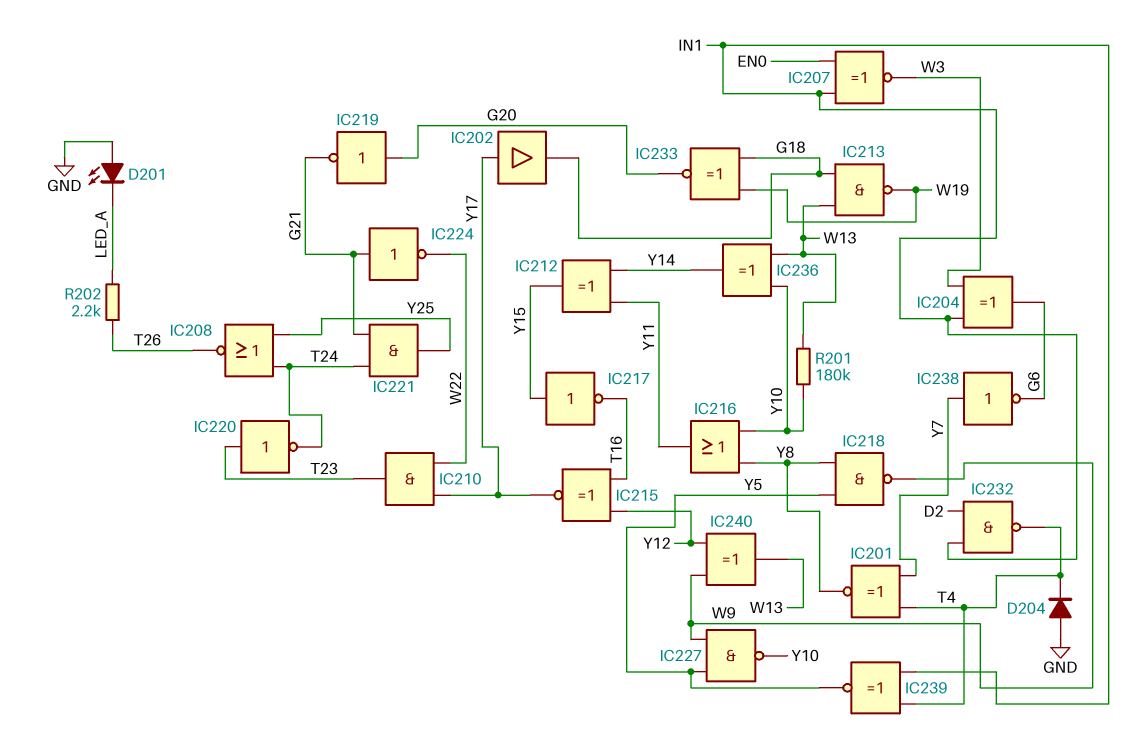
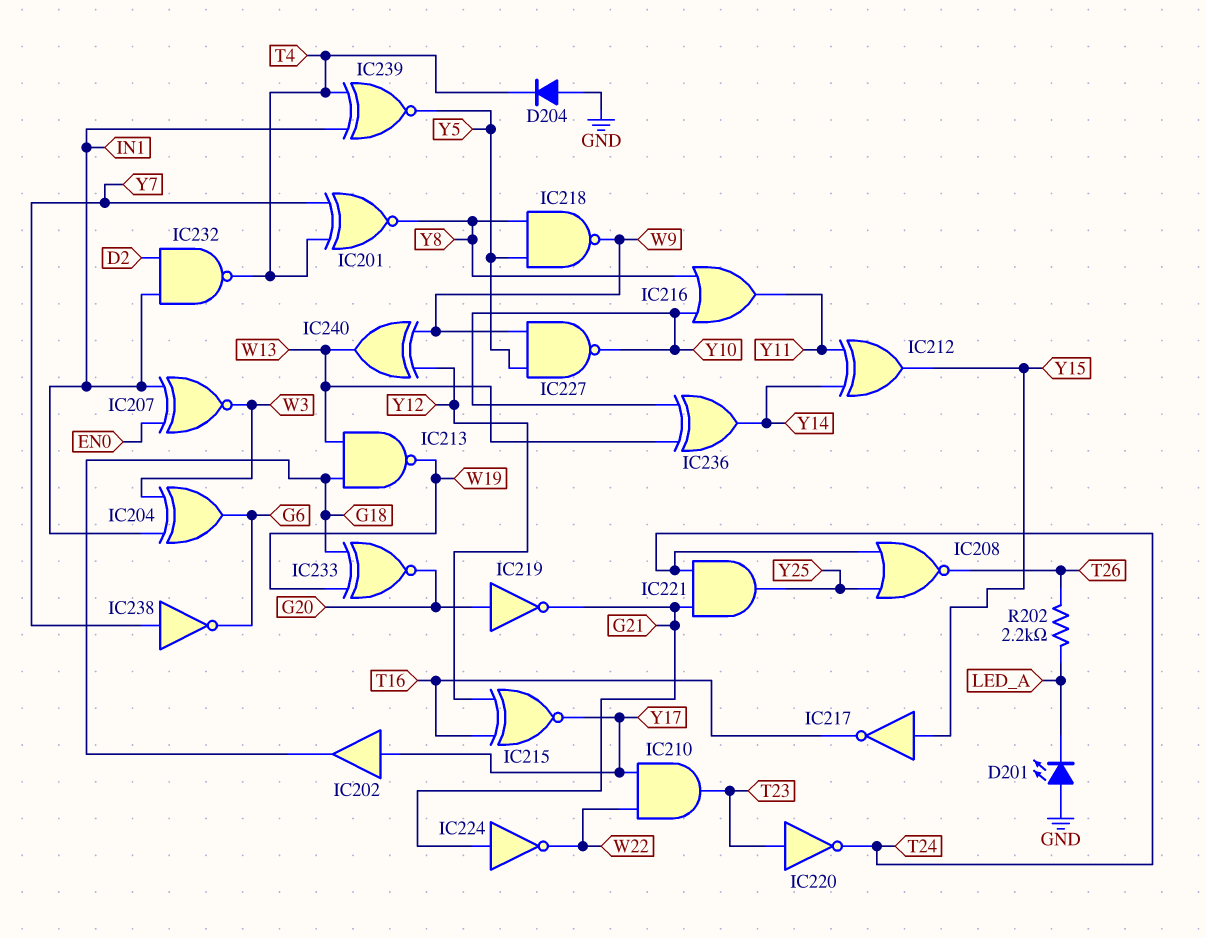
R201: 180k (W13, Y10) -> none

